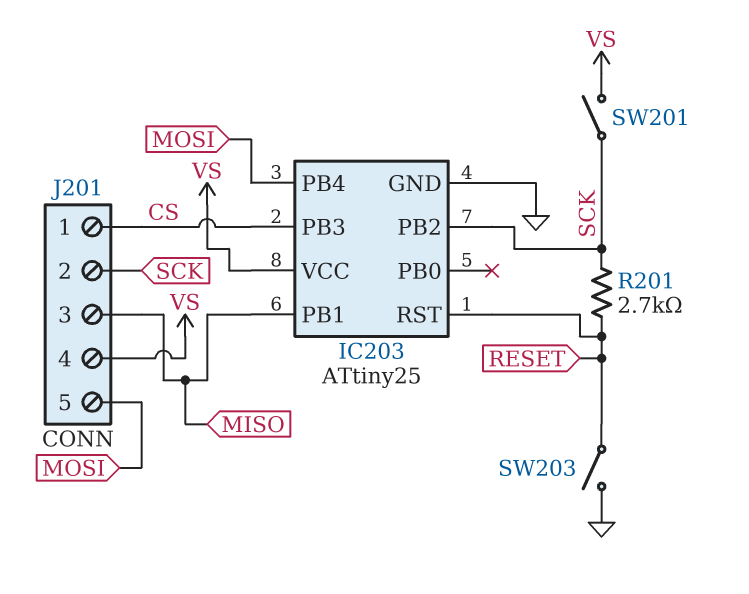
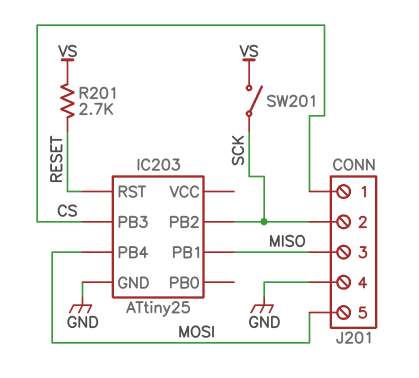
IC203 pin VCC: VS -> none
J201 pin 4: VS -> GND
R201: 2.7k (RESET, SCK) -> 2.7k (RESET, VS)
SW203: switch (GND, RESET) -> none

